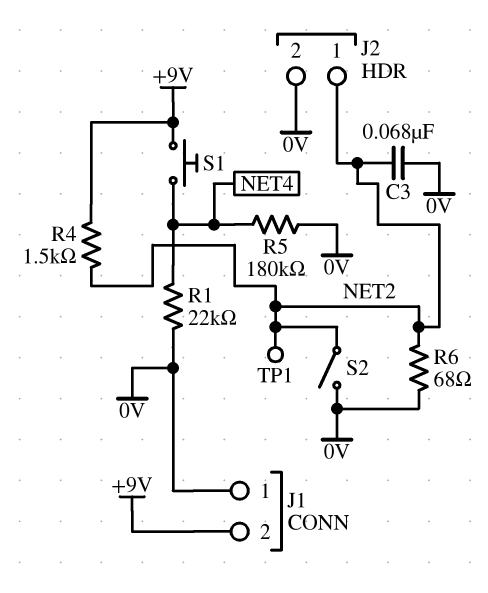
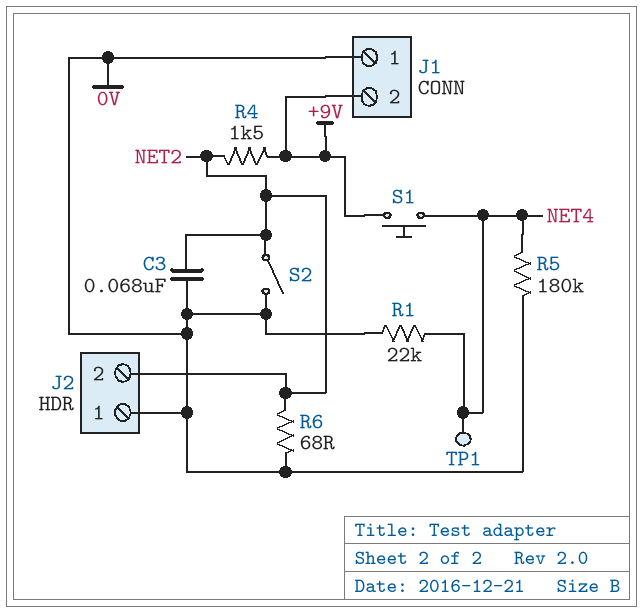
J2 pin 1: NET2 -> 0V
J2 pin 2: 0V -> NET2
TP1: test point (NET2) -> test point (NET4)

